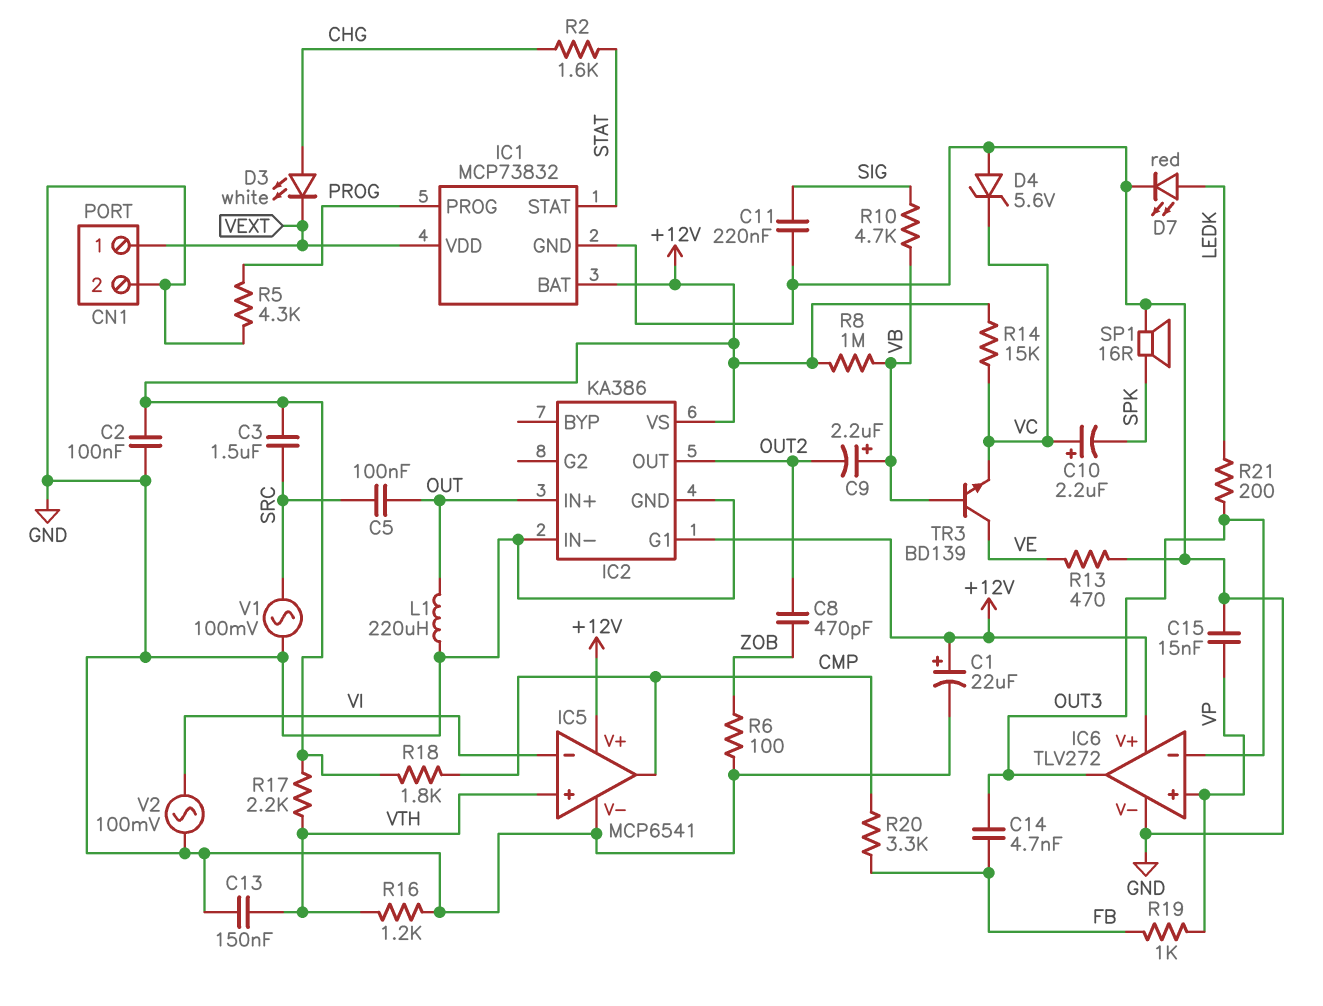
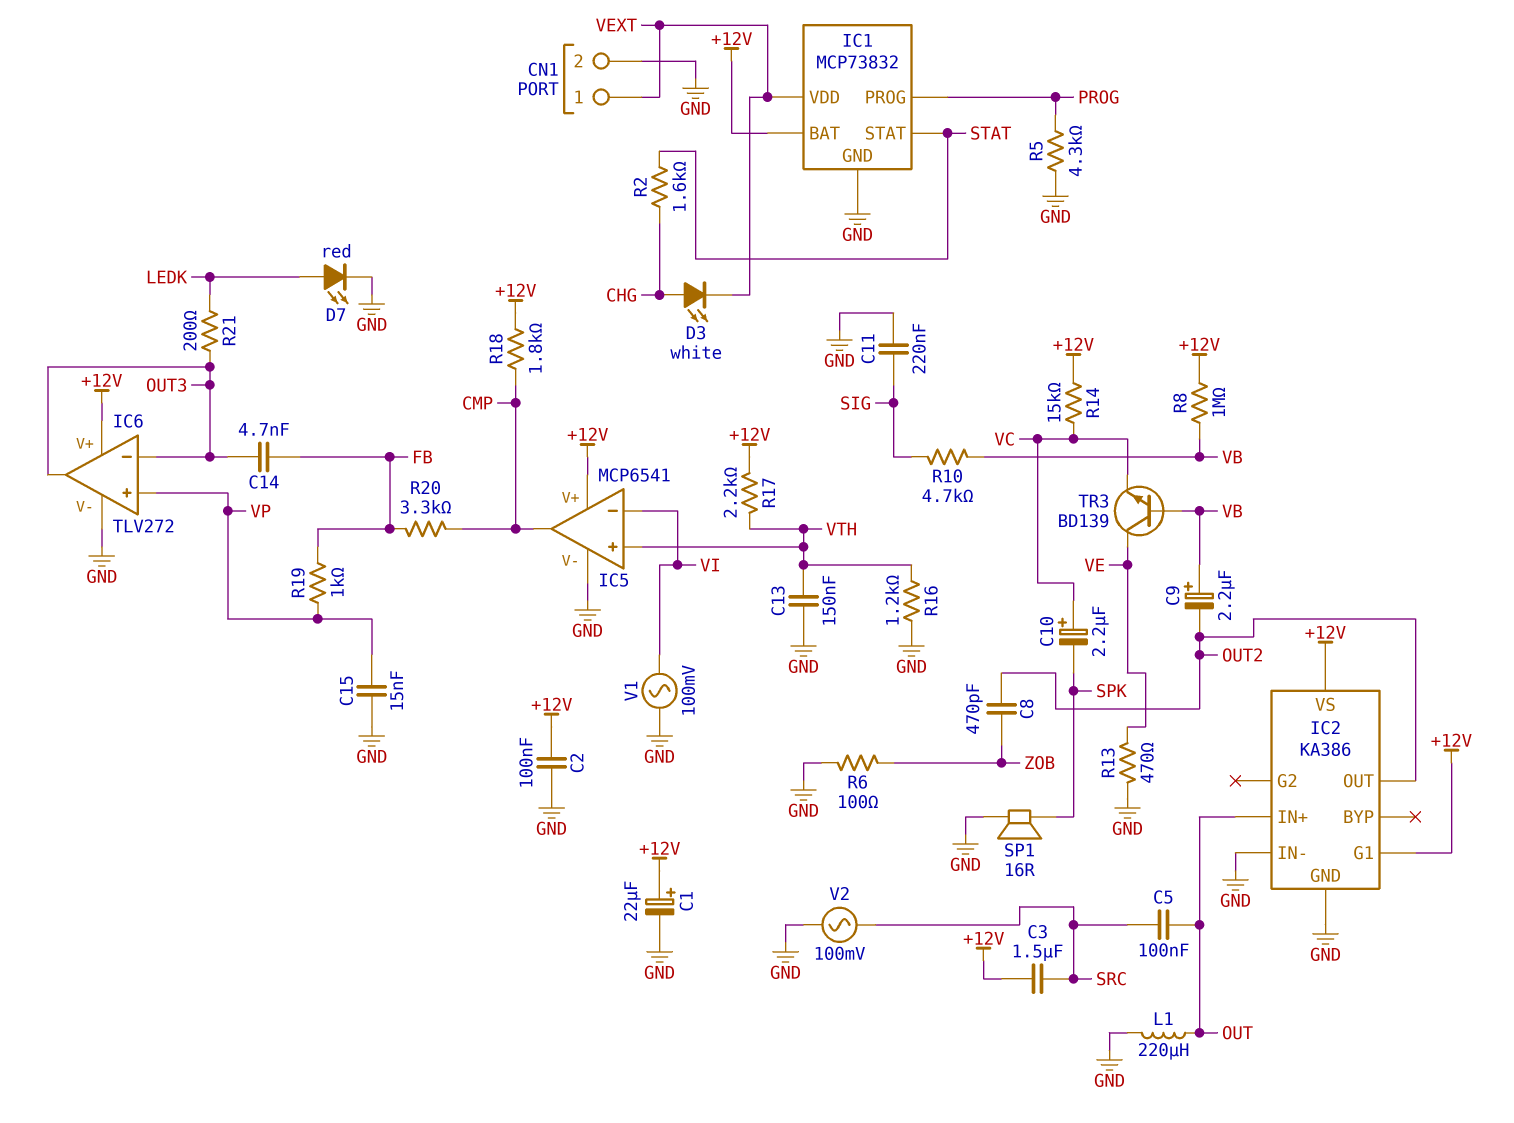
D4: zener 5.6V (A GND, K VC) -> none
V1: AC 100mV (GND, SRC) -> AC 100mV (GND, VI)
V2: AC 100mV (GND, VI) -> AC 100mV (GND, SRC)

